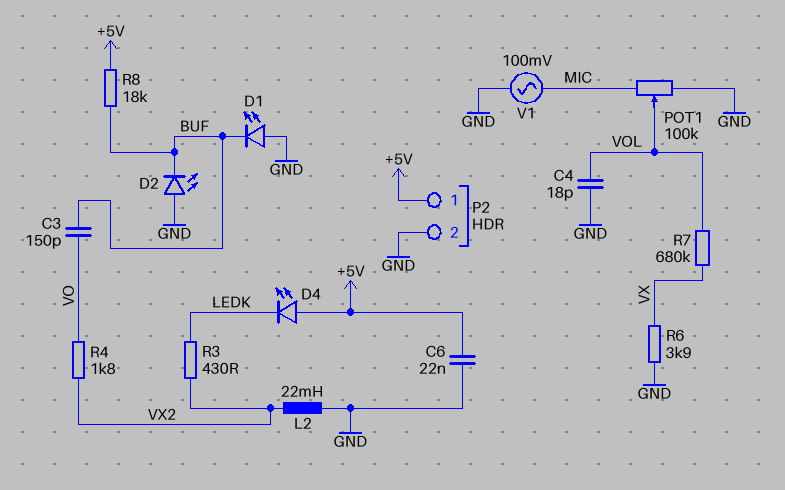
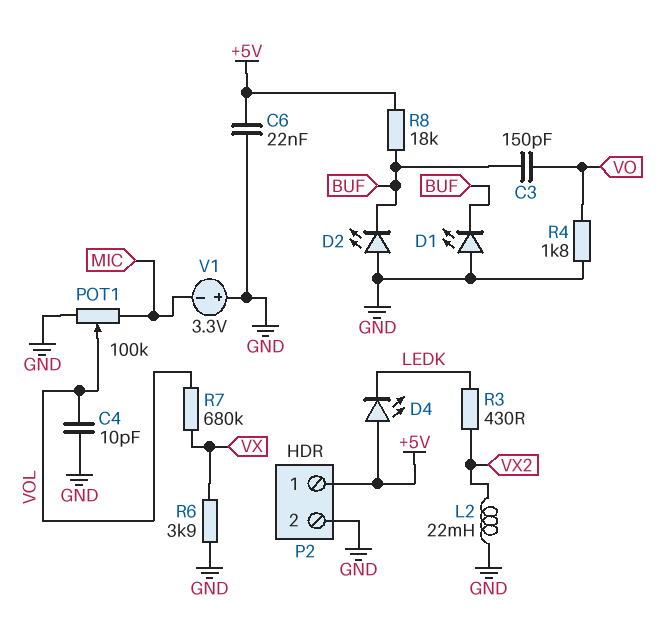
C4: 18pF (GND, VOL) -> 10pF (GND, VOL)
R4: 1.8k (VO, VX2) -> 1.8k (GND, VO)
V1: AC 100mV (GND, MIC) -> 3.3V (plus GND, minus MIC)

